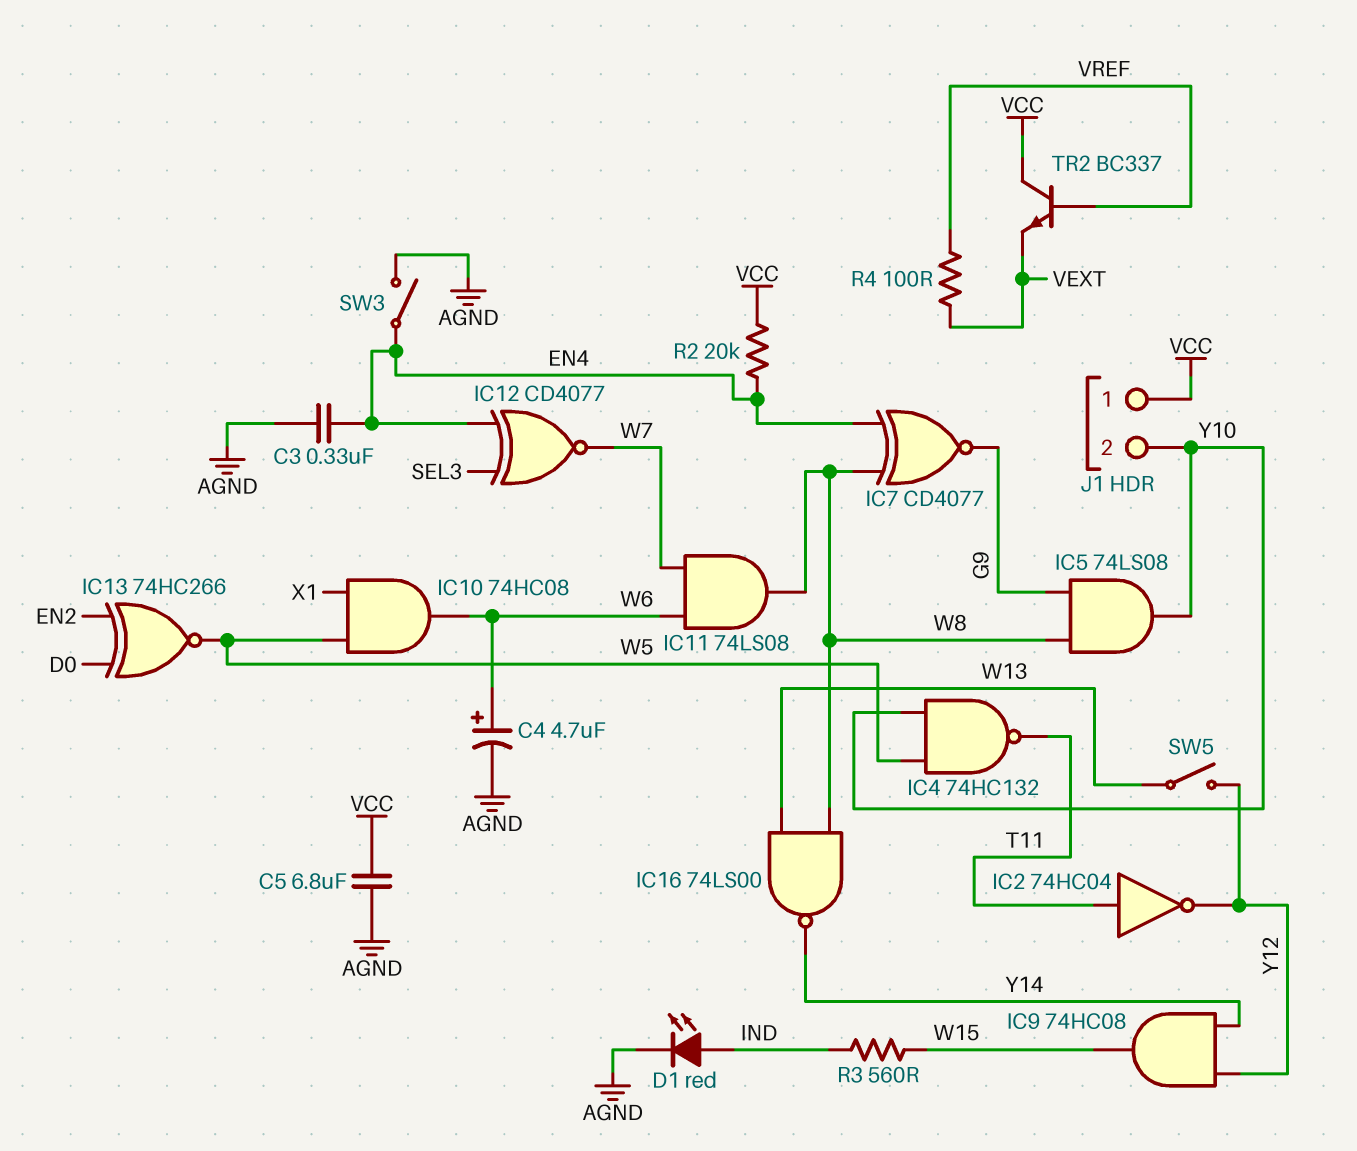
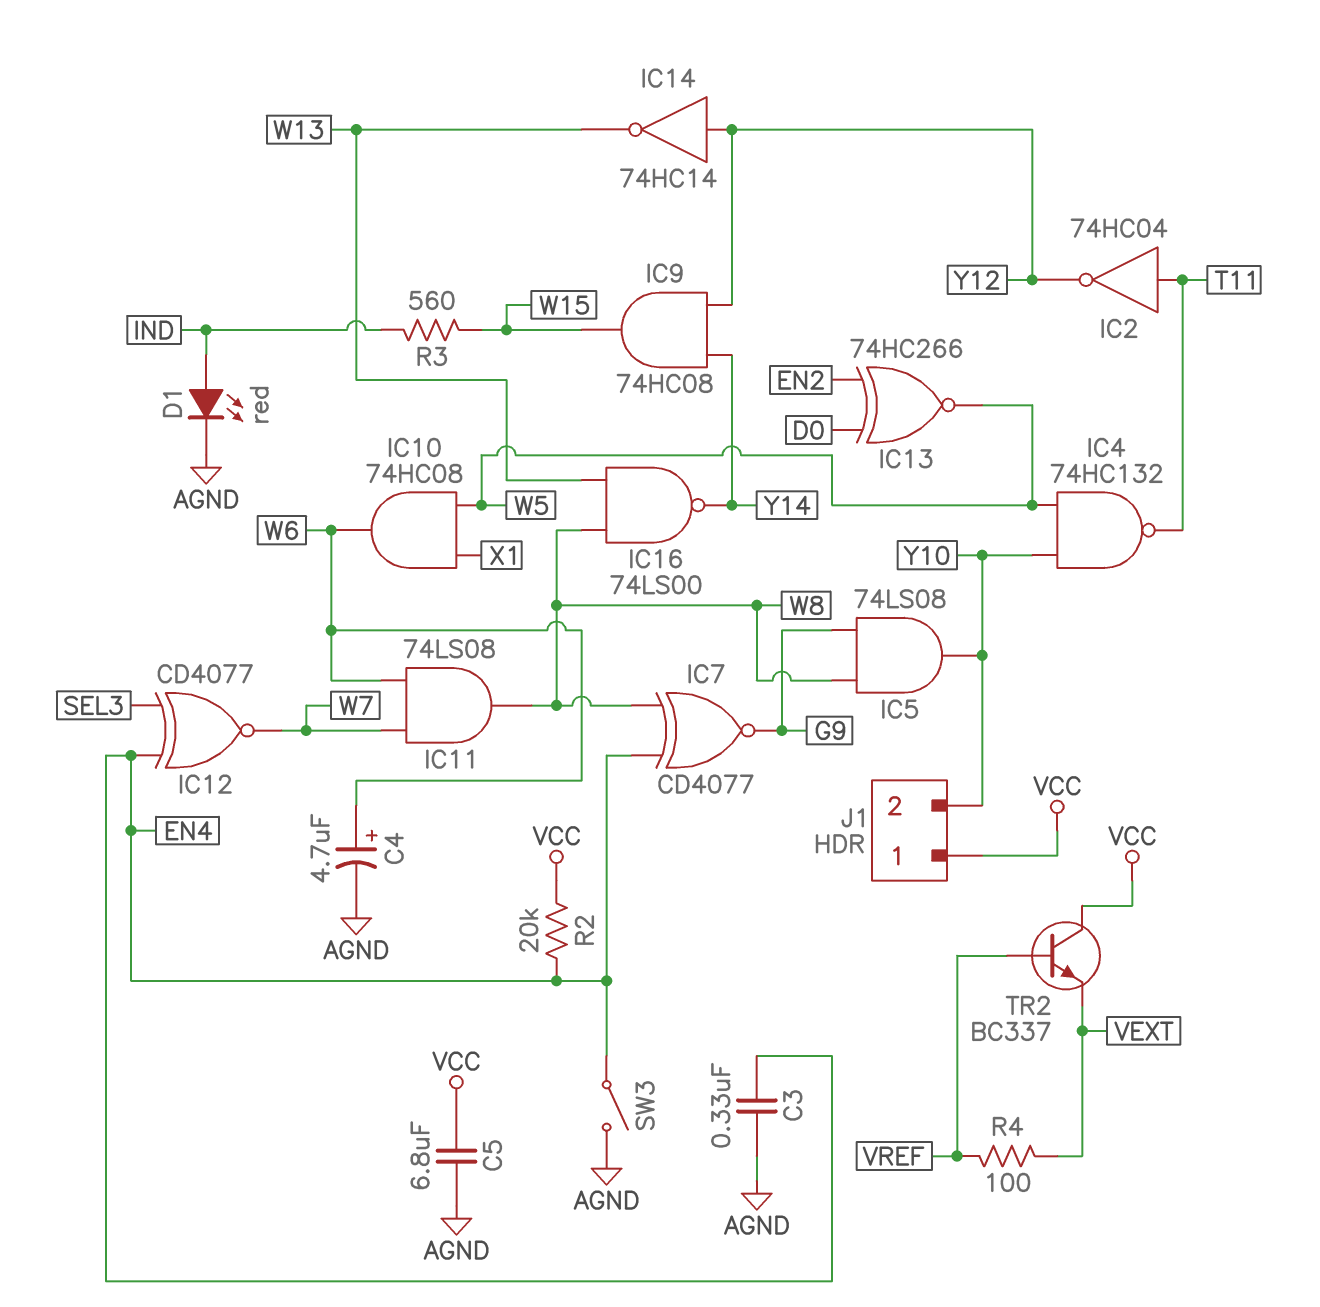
IC14: none -> NOT 74HC14 (in Y12, out W13)
SW5: switch (W13, Y12) -> none

